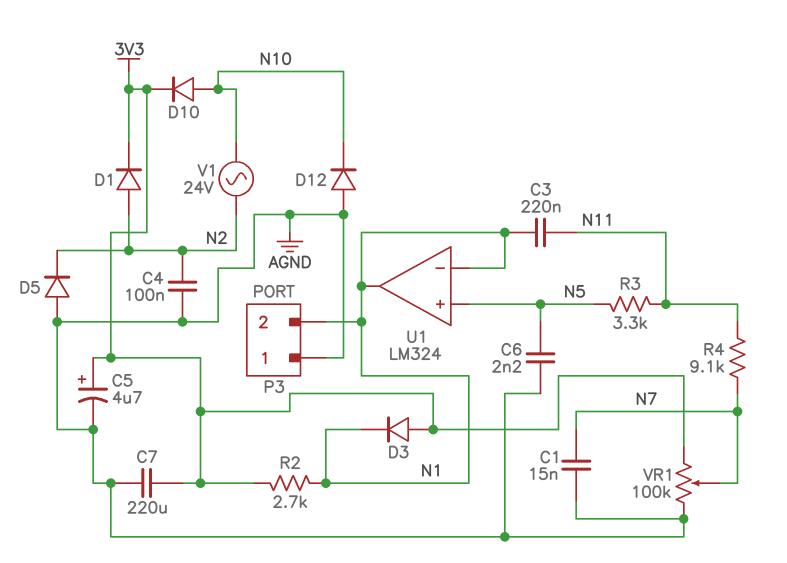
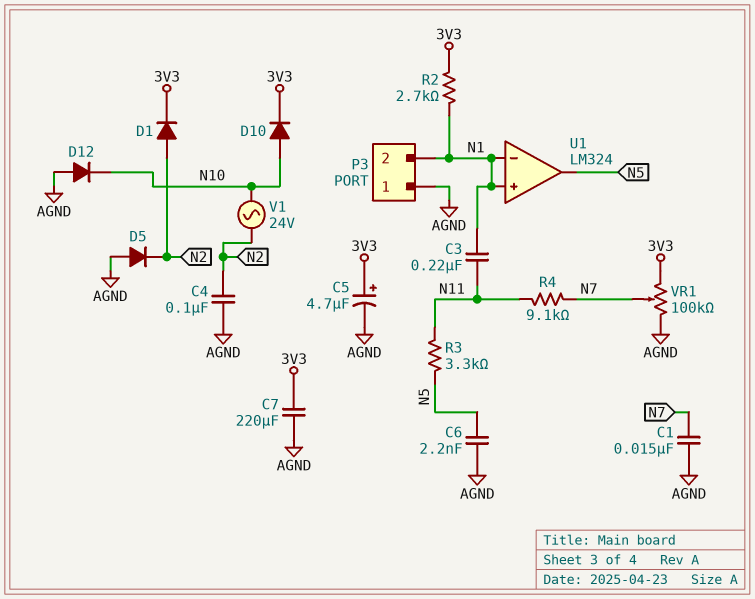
D3: diode (A 3V3, K N1) -> none
U1 pin in+: N5 -> N1
U1 pin out: N1 -> N5

